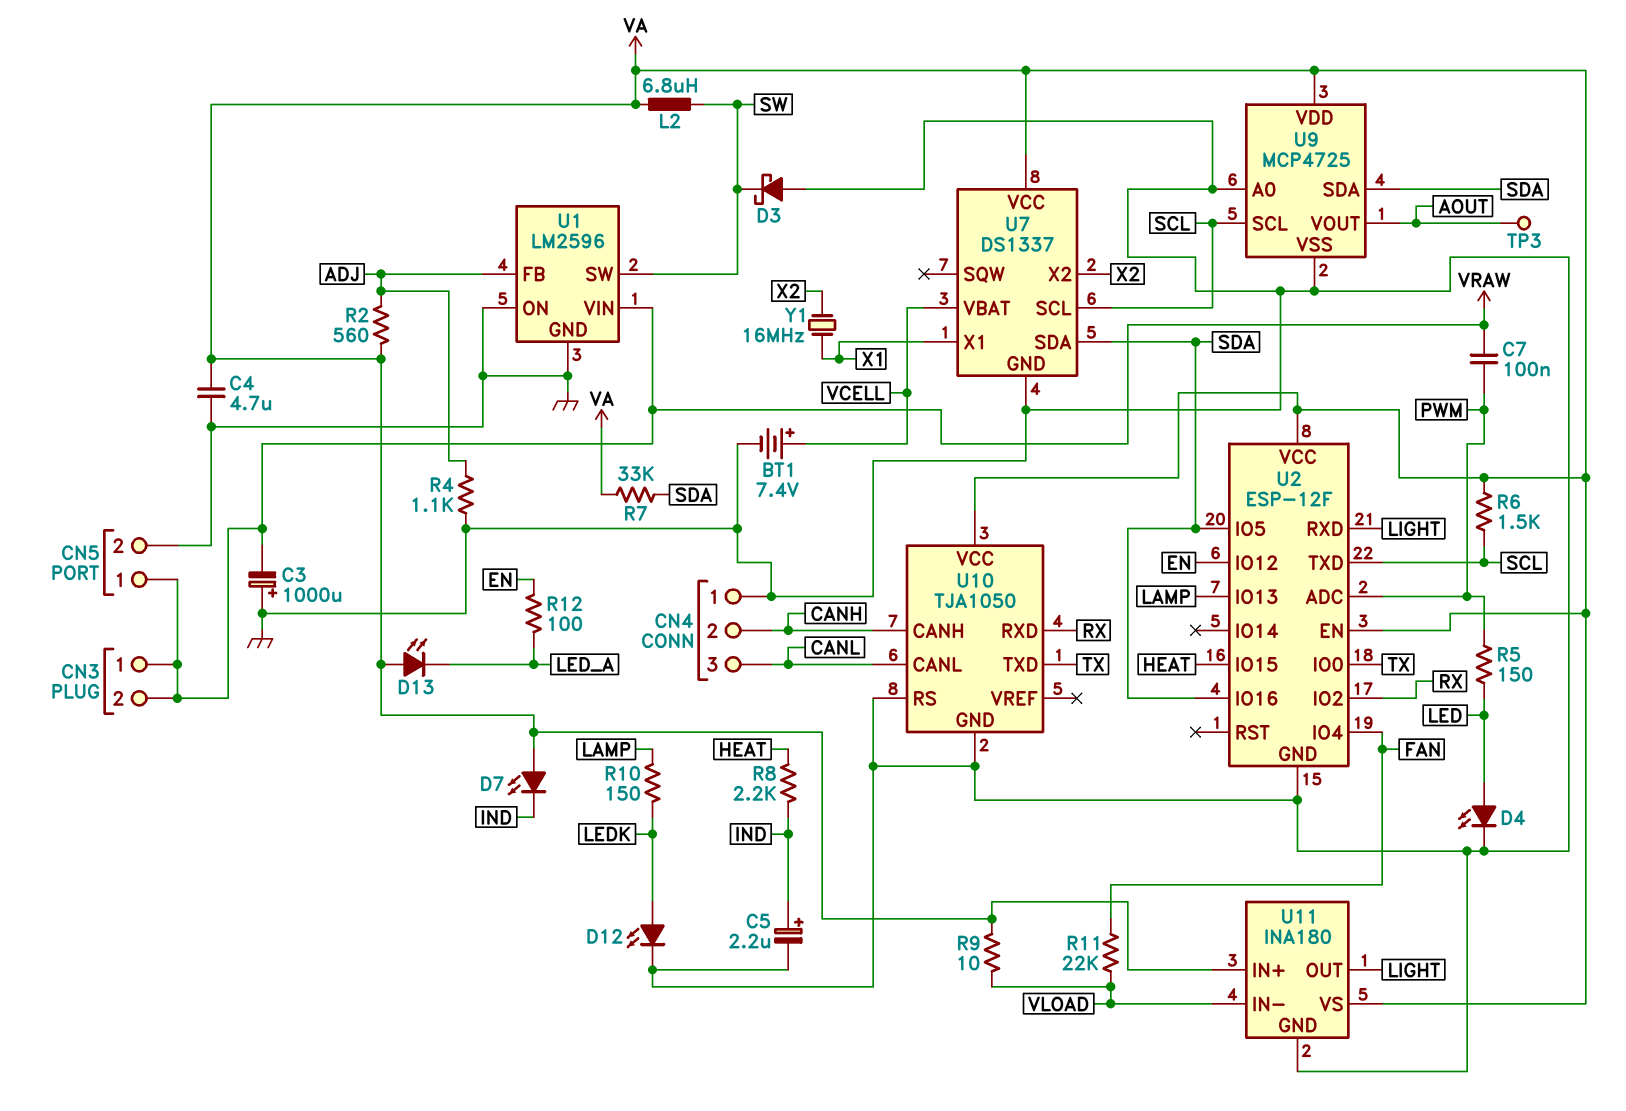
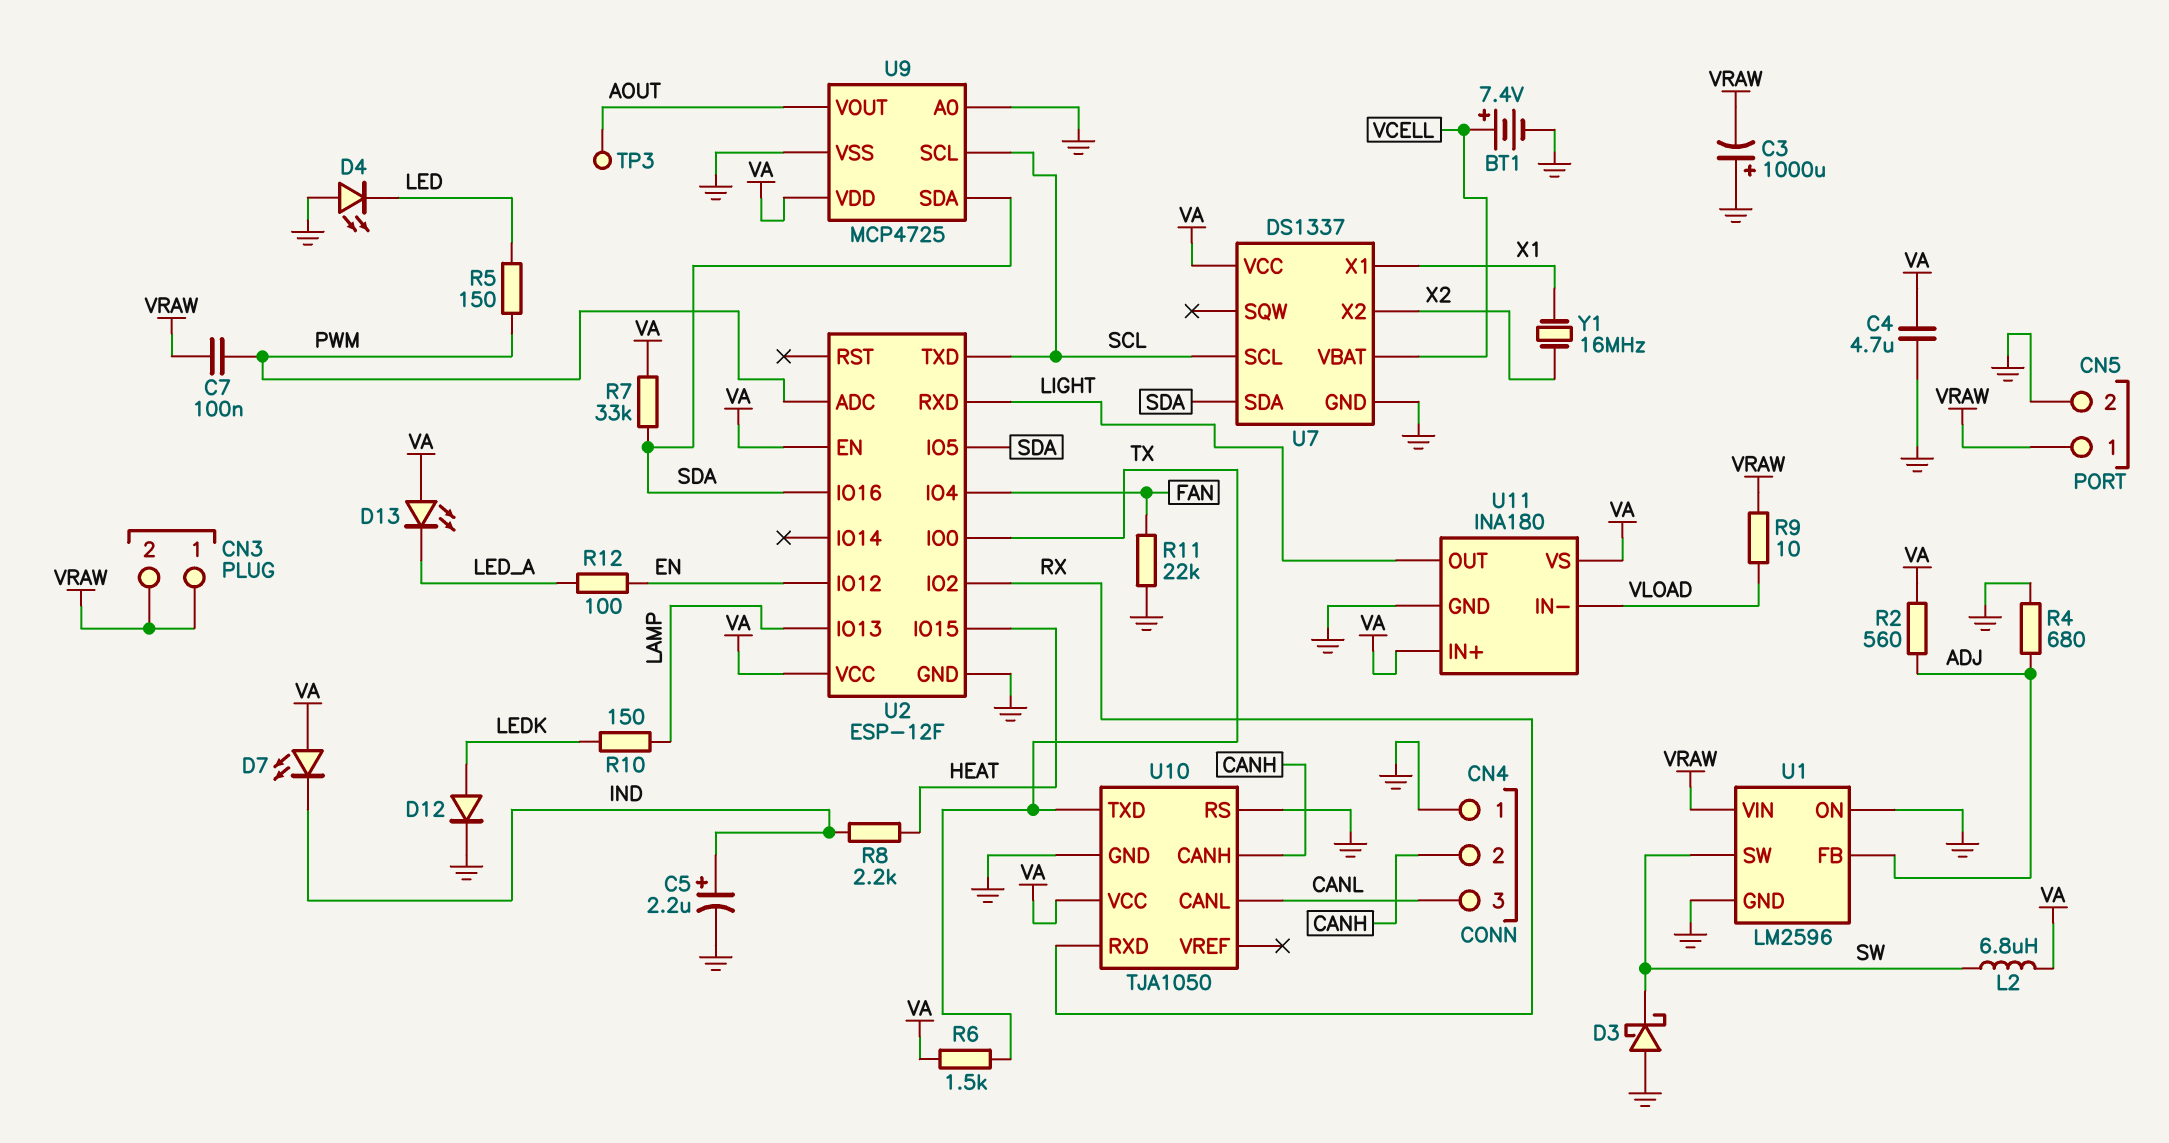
D4: LED (A LED, K GND) -> LED (A GND, K LED)
D12: LED (A LEDK, K GND) -> diode (A LEDK, K GND)
R4: 1.1k (ADJ, GND) -> 680 (ADJ, GND)
R6: 1.5k (SCL, VA) -> 1.5k (TX, VA)
R9: 10 (VA, VLOAD) -> 10 (VLOAD, VRAW)
R11: 22k (FAN, VLOAD) -> 22k (FAN, GND)

